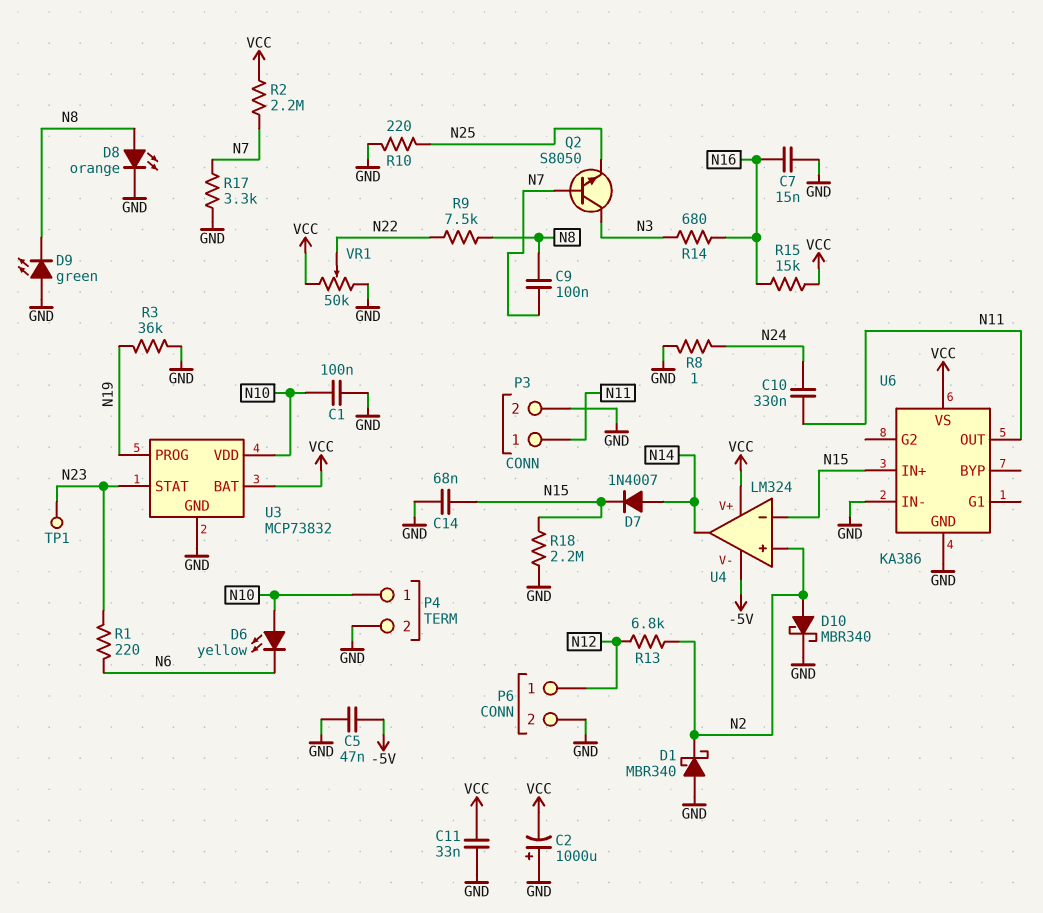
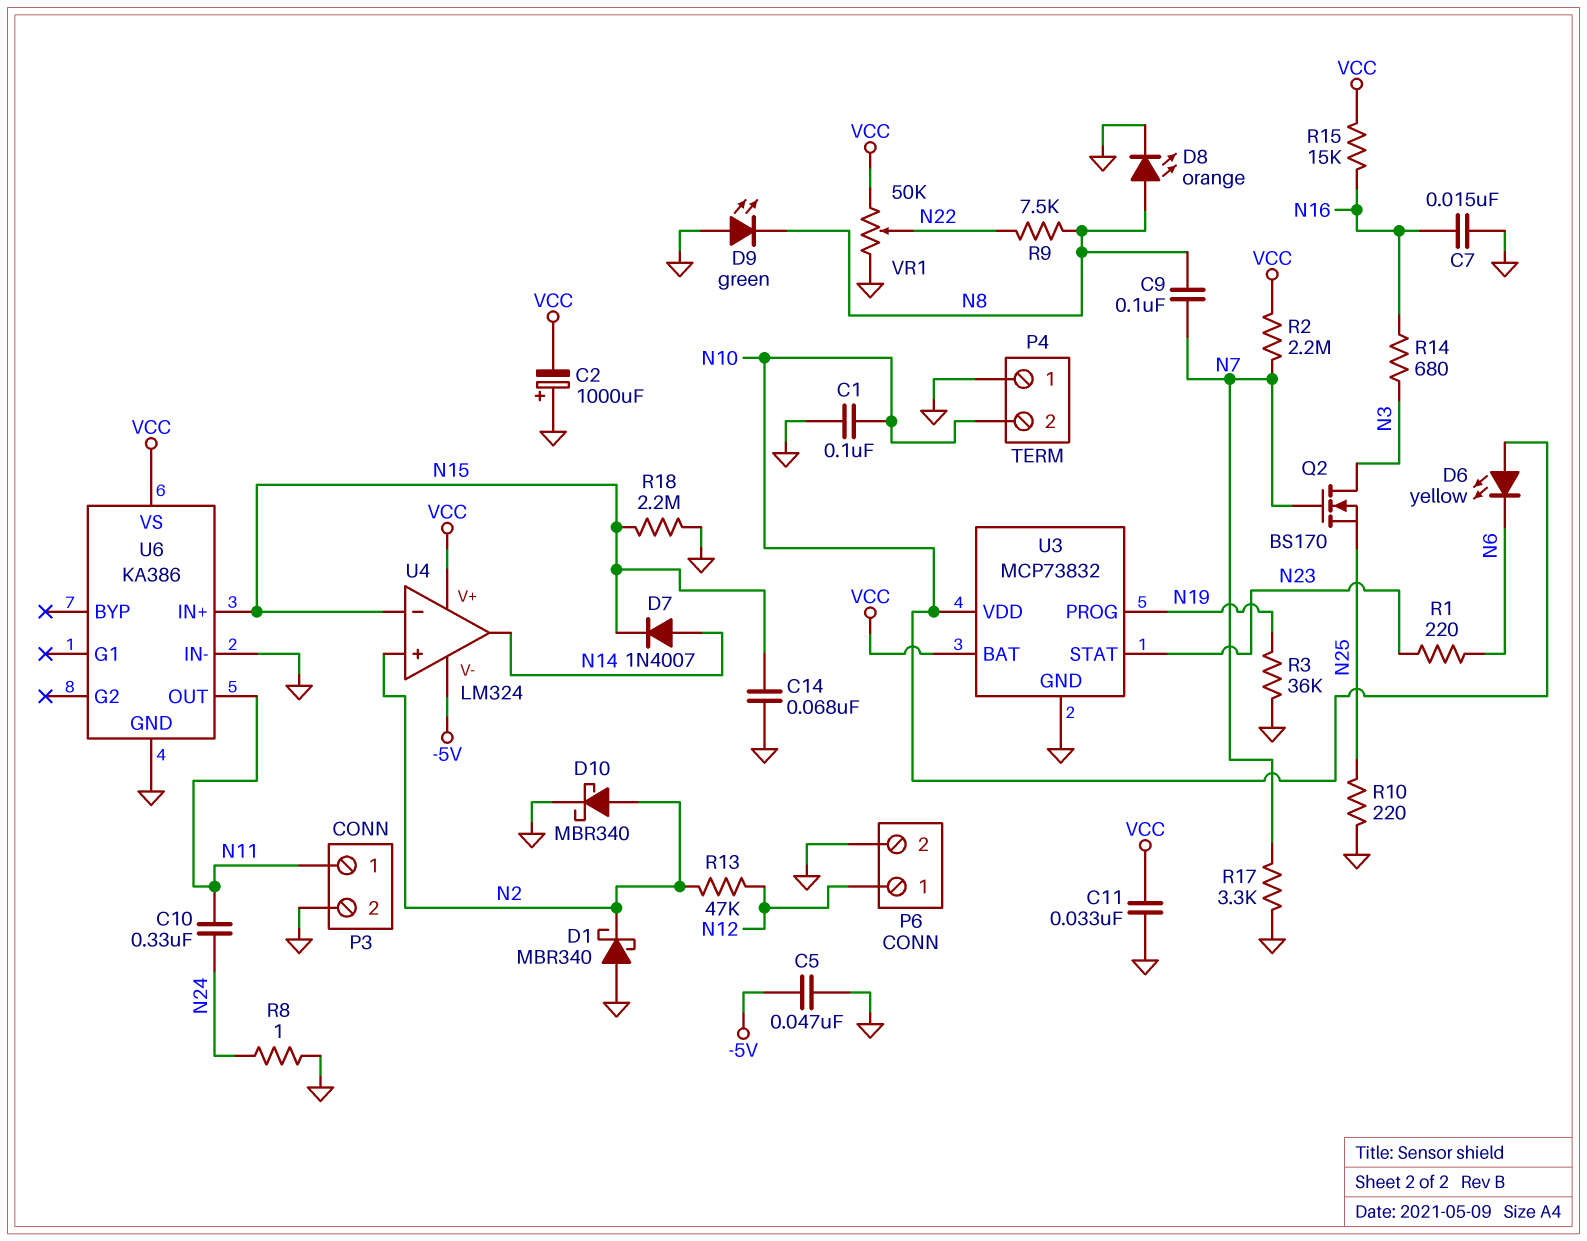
P4 pin 1: N10 -> GND
P4 pin 2: GND -> N10
Q2: NPN S8050 (B N7, C N3, E N25) -> NMOS BS170 (G N7, D N3, S N25)
R13: 6.8k (N2, N12) -> 47k (N2, N12)
TP1: test point (N23) -> none

